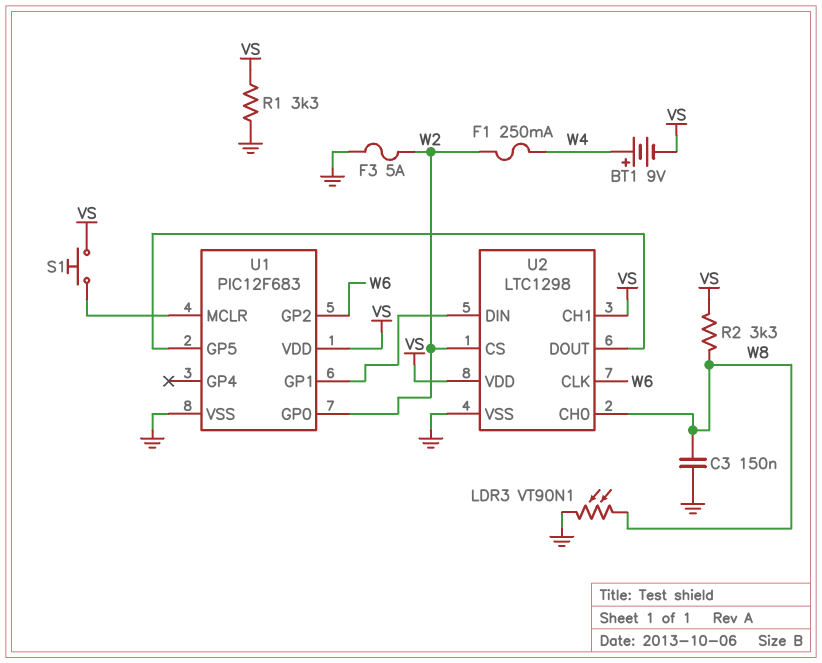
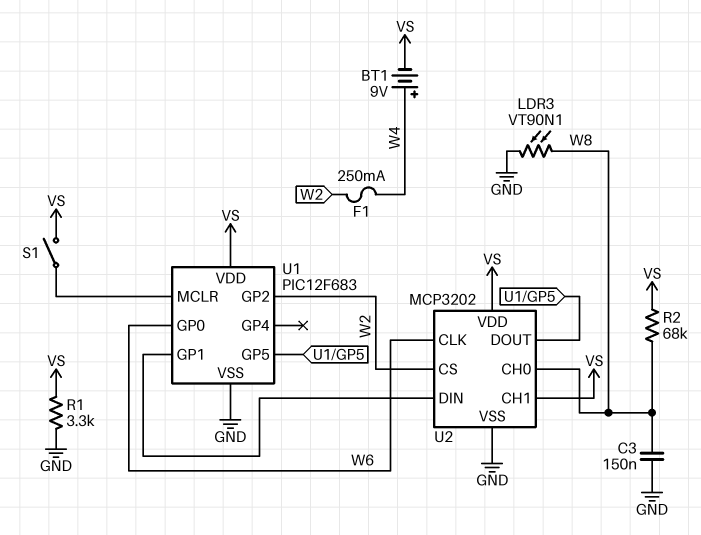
F3: 5A (GND, W2) -> none
R2: 3.3k (VS, W8) -> 68k (VS, W8)
S1: button (U1/MCLR, VS) -> switch (U1/MCLR, VS)
U1 pin GP0: W2 -> W6
U1 pin GP2: W6 -> W2
U2: LTC1298 -> MCP3202

